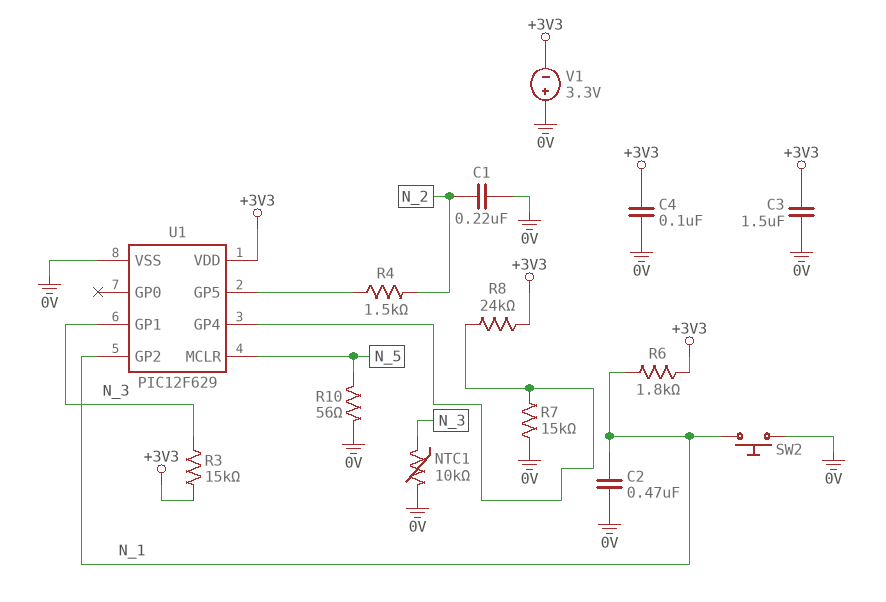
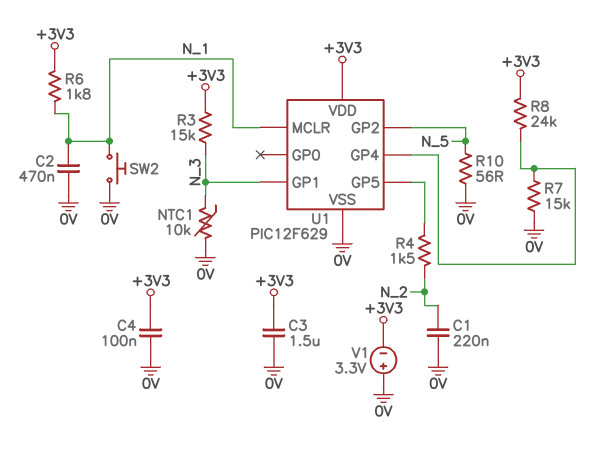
U1 pin GP2: N_1 -> N_5
U1 pin MCLR: N_5 -> N_1

